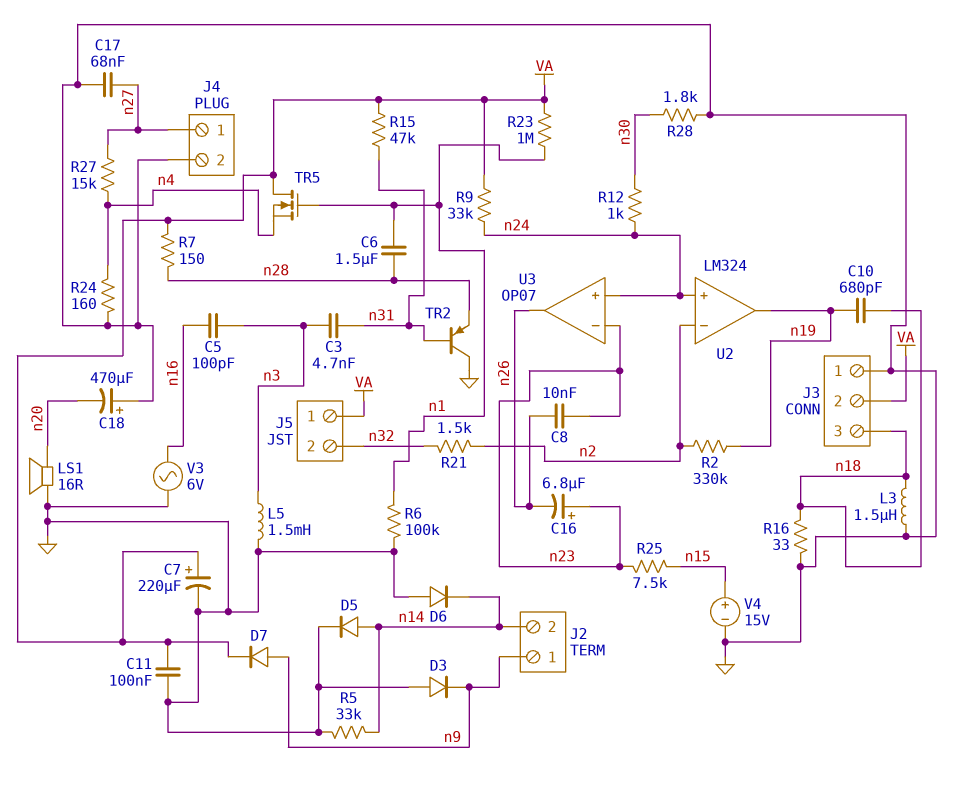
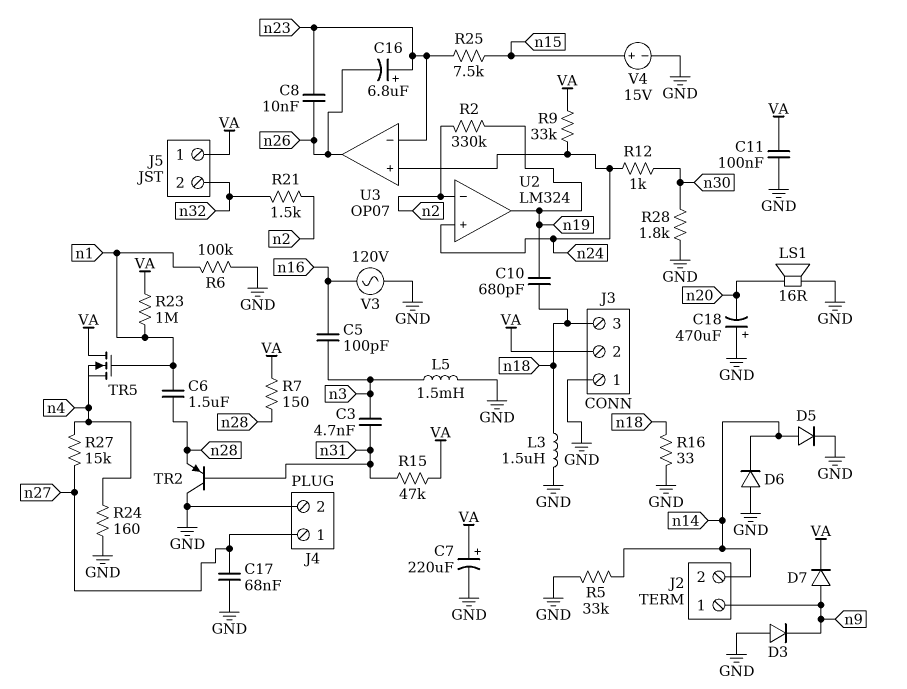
V3: AC 6V (GND, n16) -> AC 120V (GND, n16)

